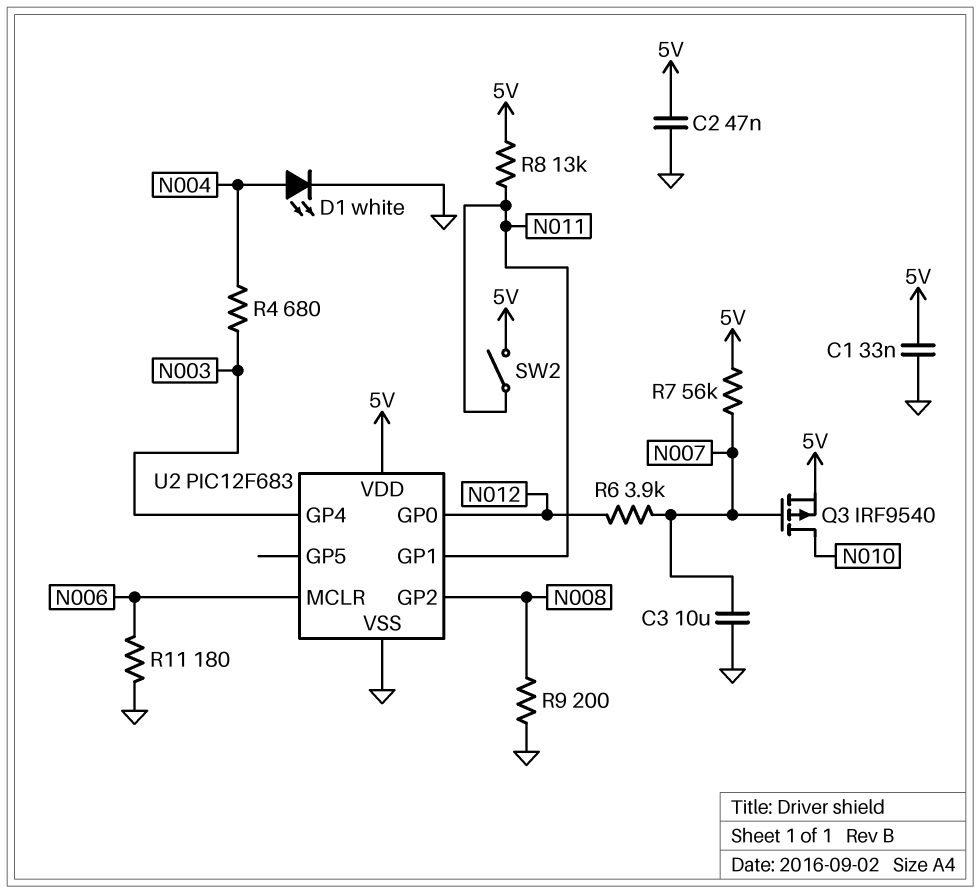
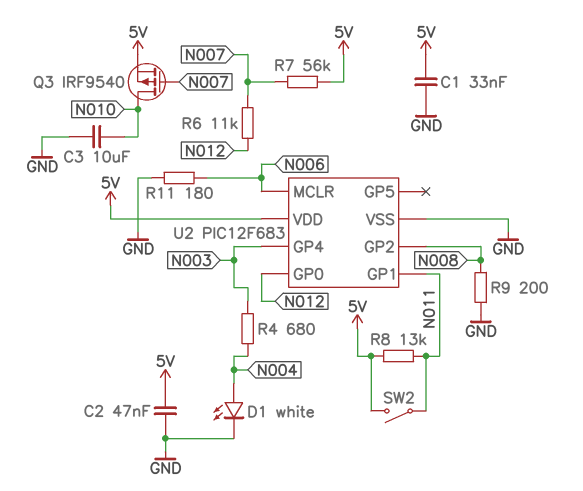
C3: 10uF (GND, N007) -> 10uF (GND, N010)
R6: 3.9k (N007, N012) -> 11k (N007, N012)

